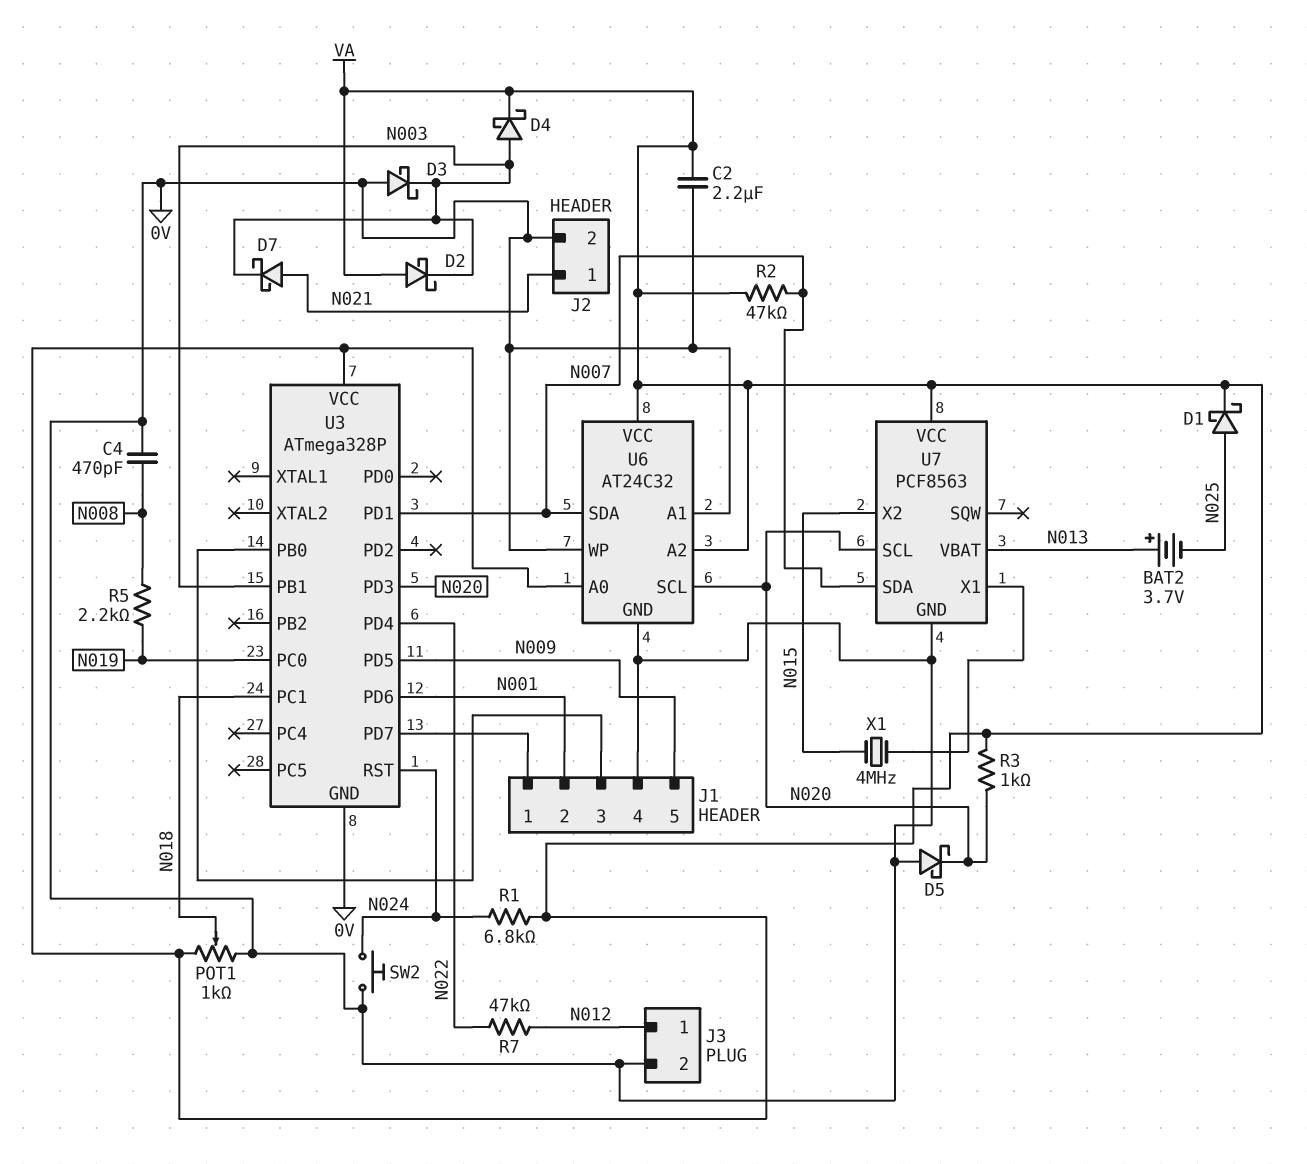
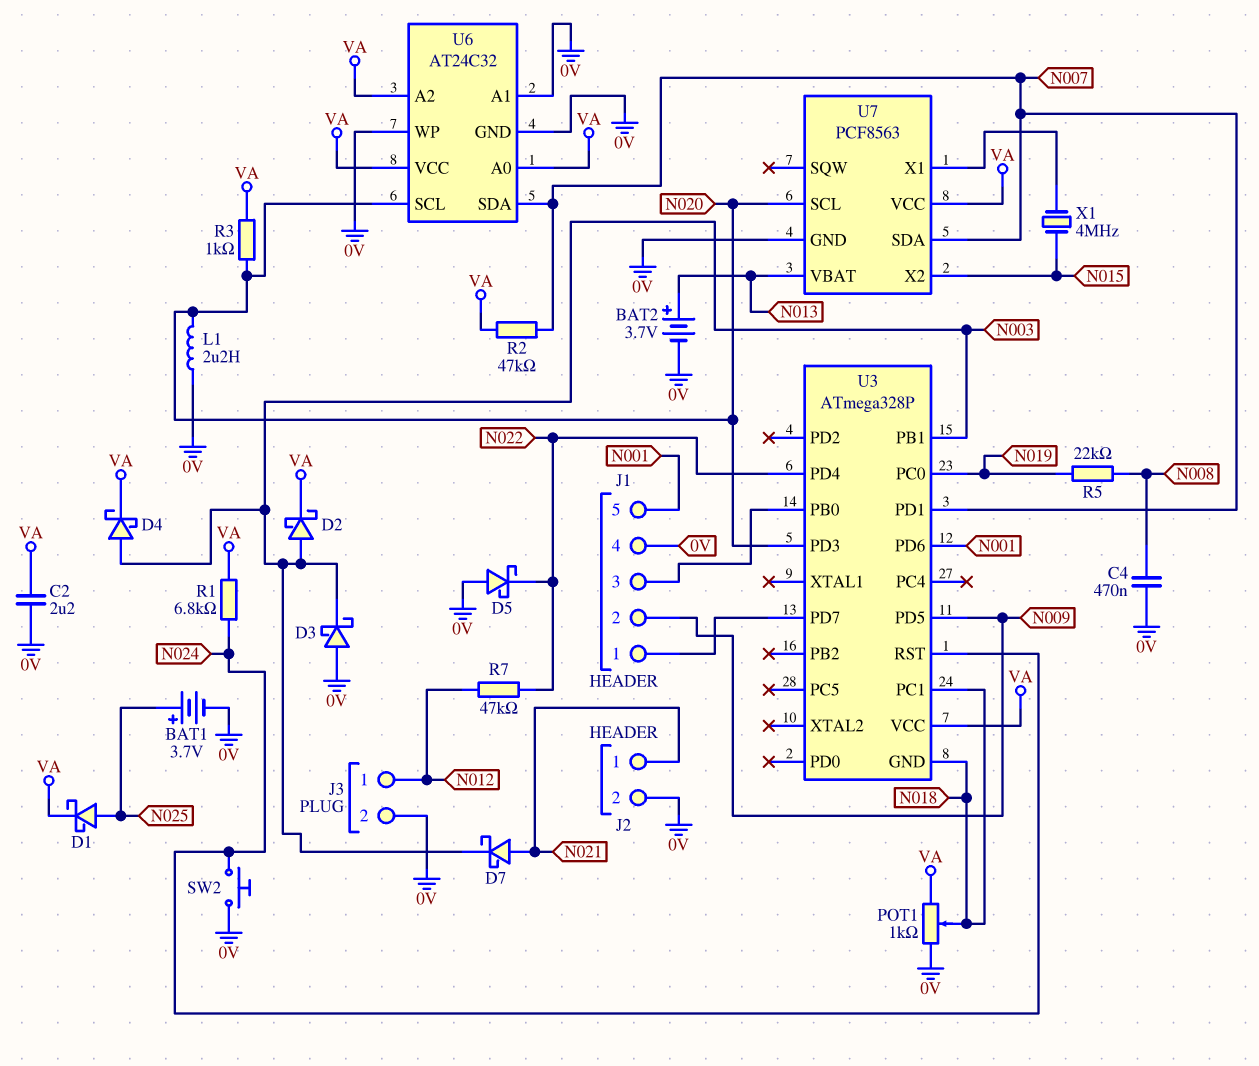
BAT1: none -> 3.7V (plus N025, minus 0V)
BAT2: 3.7V (plus N013, minus N025) -> 3.7V (plus N013, minus 0V)
C4: 470pF (0V, N008) -> 470nF (0V, N008)
D2: schottky (A VA, K N003) -> schottky (A N003, K VA)
D5: schottky (A 0V, K N020) -> schottky (A 0V, K N022)
J1 pin 2: N001 -> N009
J1 pin 5: N009 -> N001
L1: none -> 2.2uH (0V, N020)
R5: 2.2k (N008, N019) -> 22k (N008, N019)
U3 pin GND: 0V -> N018

